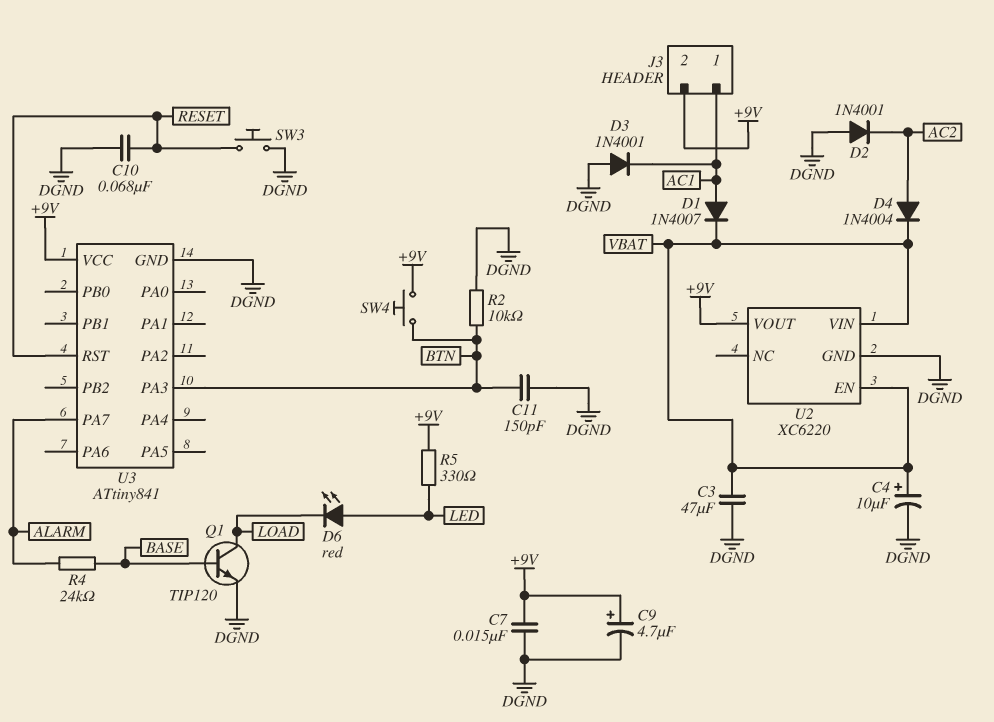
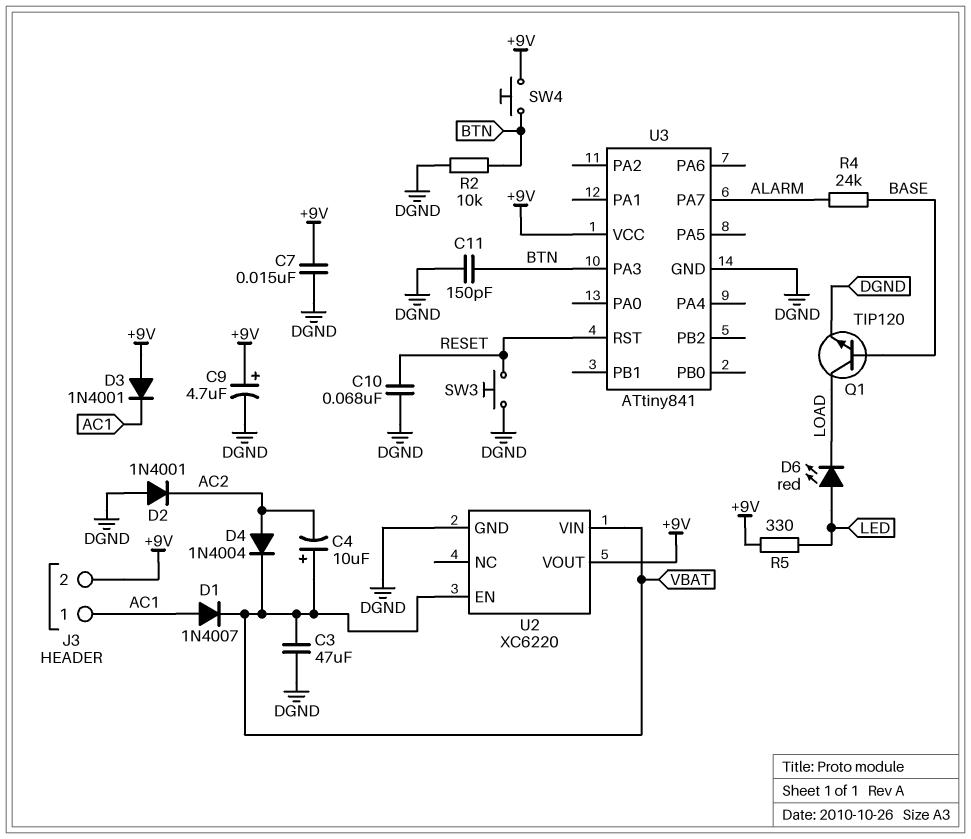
C4: 10uF (plus VBAT, minus DGND) -> 10uF (plus VBAT, minus AC2)
D3: diode 1N4001 (A DGND, K AC1) -> diode 1N4001 (A +9V, K AC1)

